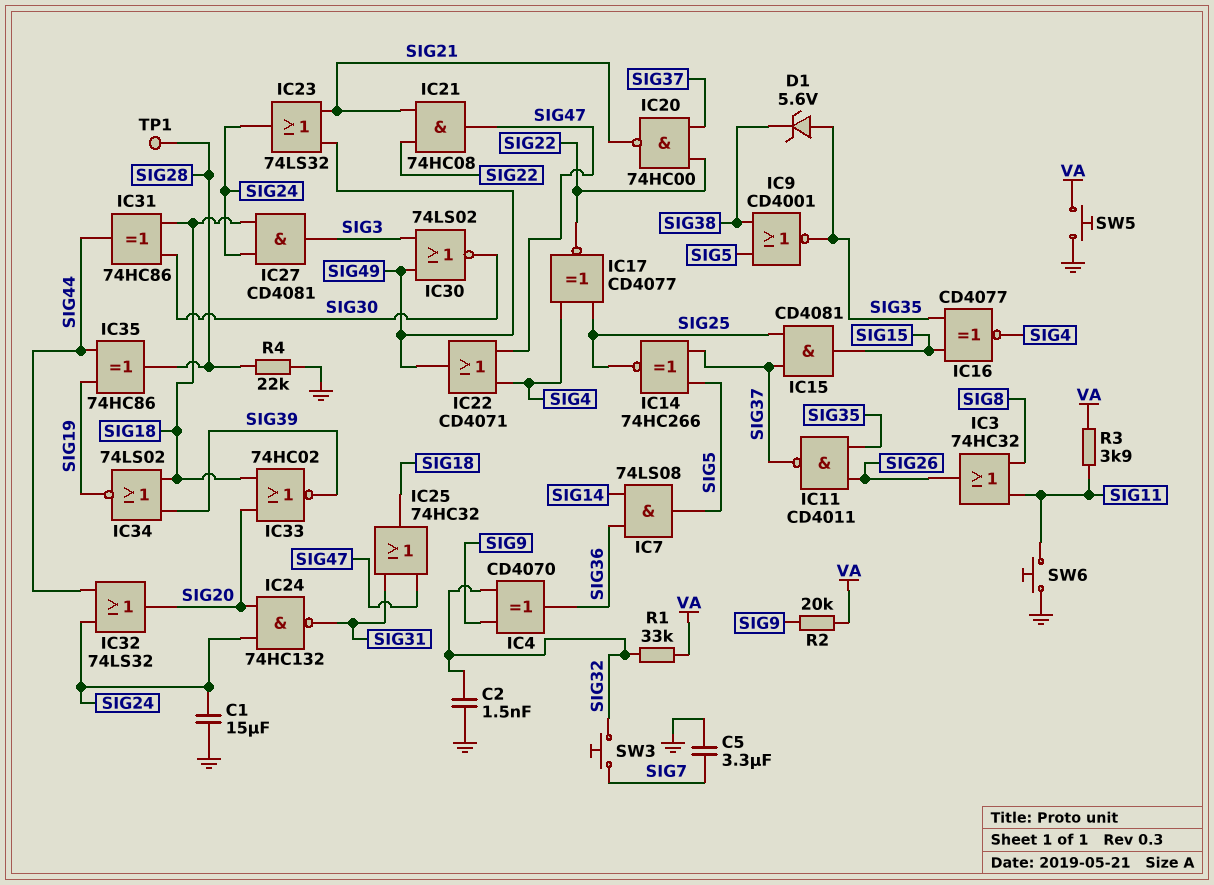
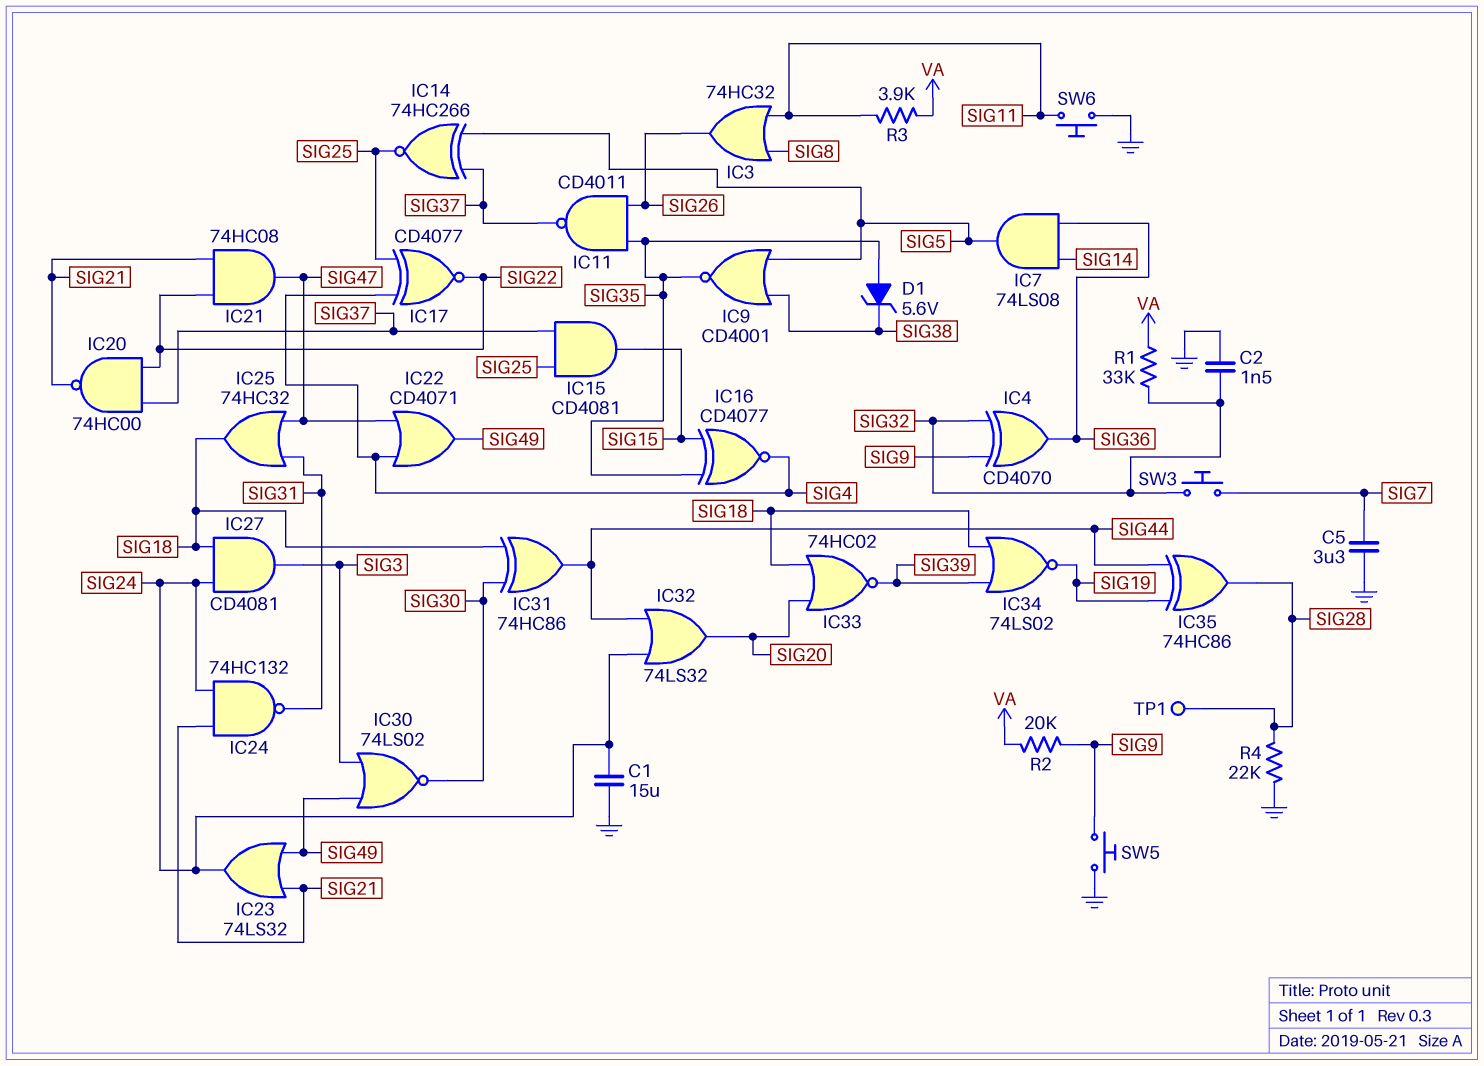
IC24: NAND 74HC132 (in SIG20, in SIG24, out SIG31) -> NAND 74HC132 (in SIG21, in SIG24, out SIG31)
SW5: button (GND, VA) -> button (GND, SIG9)

